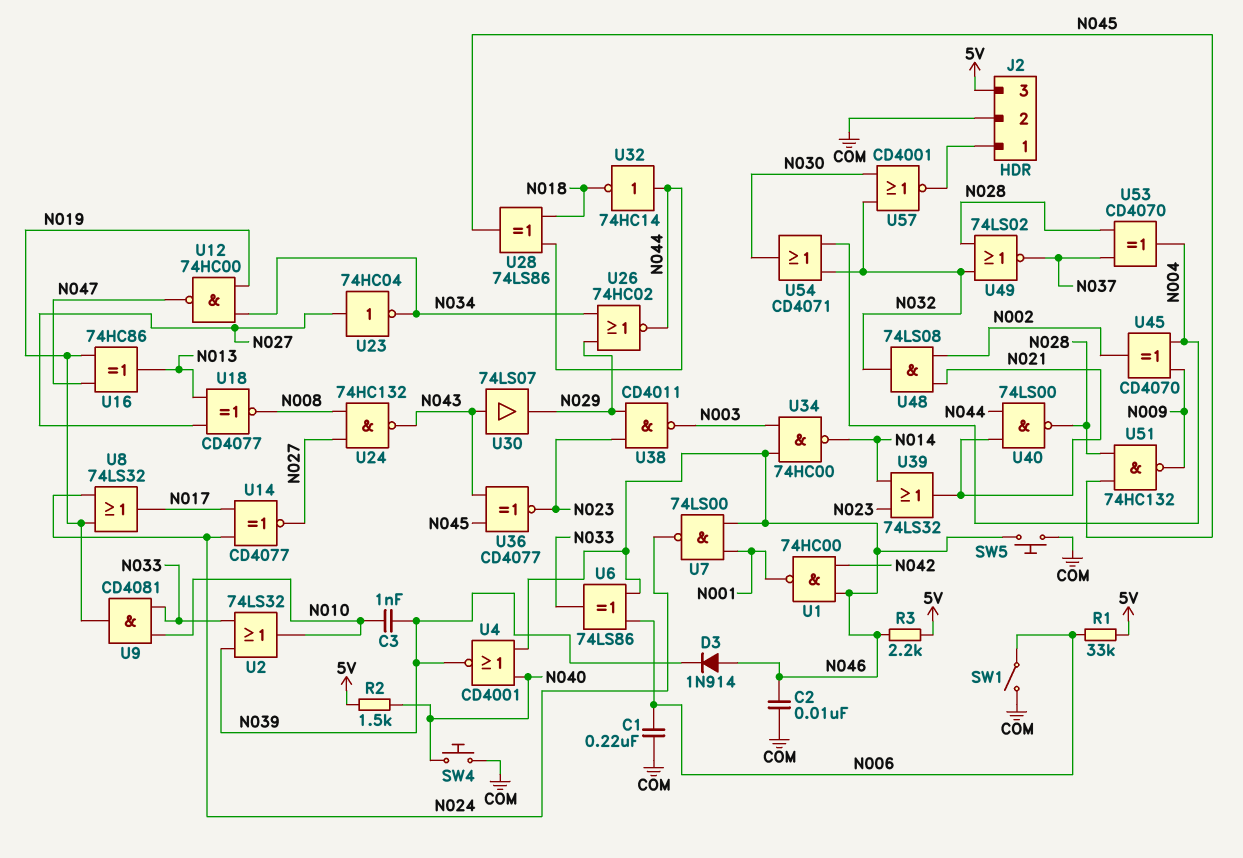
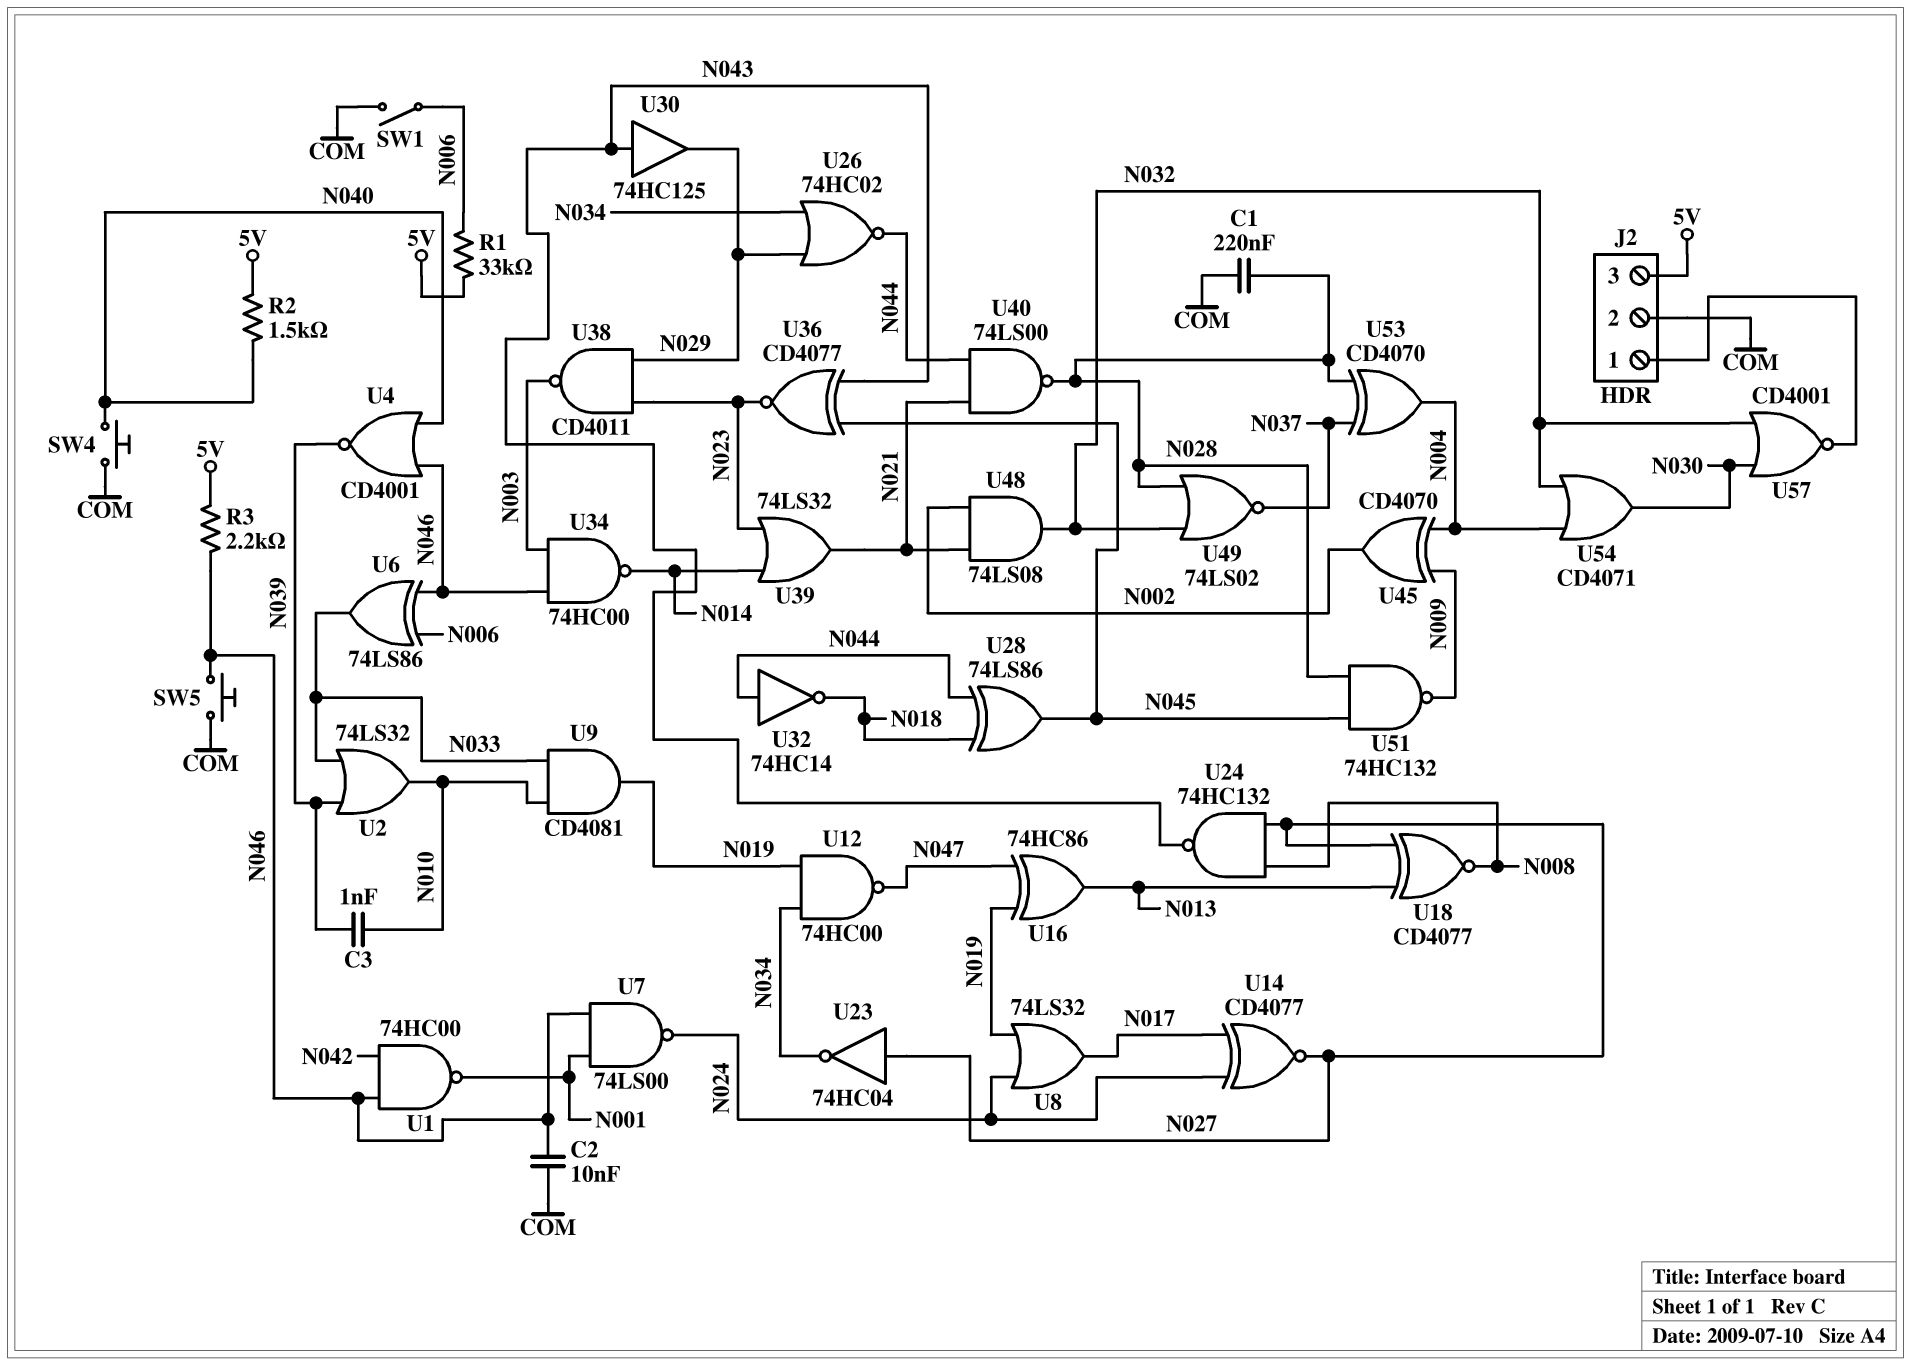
C1: 220nF (COM, N006) -> 220nF (COM, N028)
D3: diode 1N914 (A N046, K N039) -> none
U30: buffer 74LS07 (in N043, out N029) -> buffer 74HC125 (in N043, out N029)

